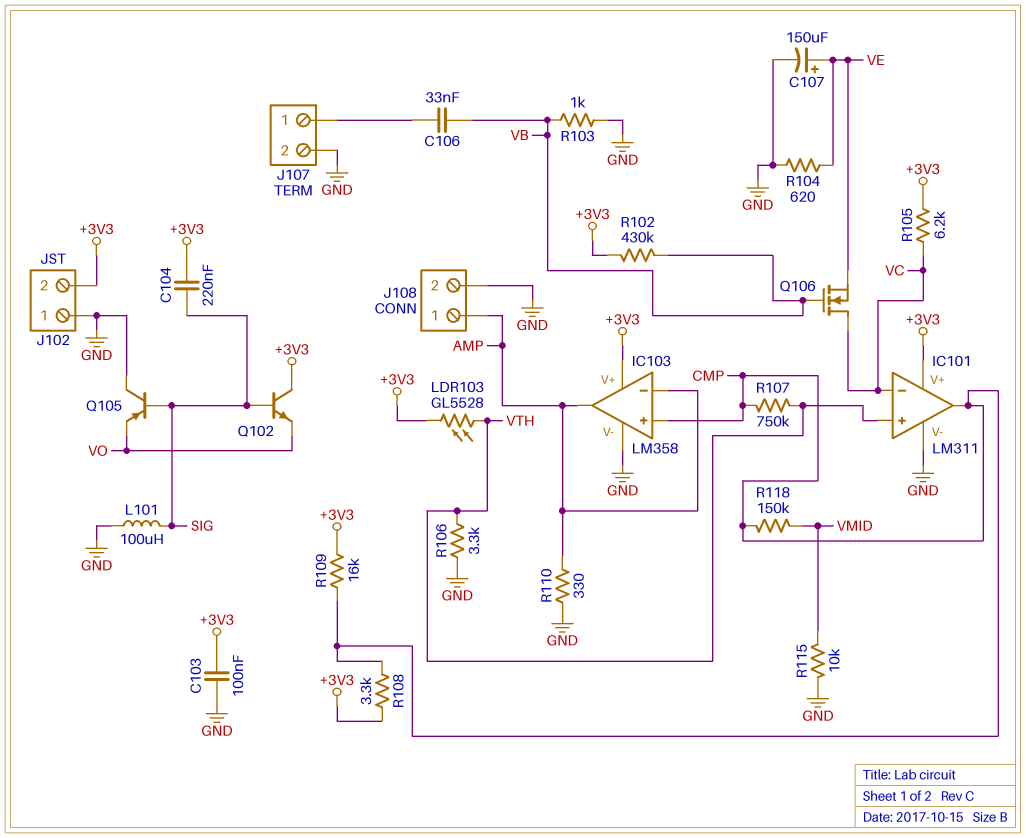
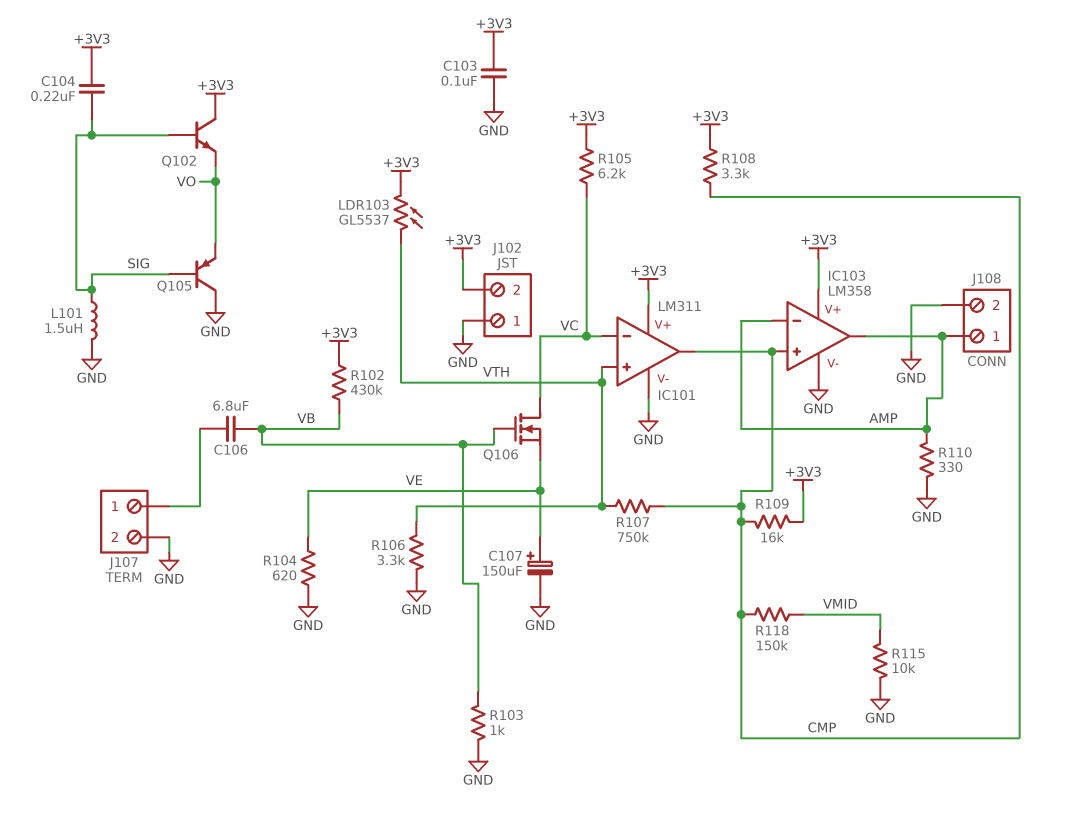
C106: 33nF (J107/1, VB) -> 6.8uF (J107/1, VB)
L101: 100uH (GND, SIG) -> 1.5uH (GND, SIG)
LDR103: GL5528 (+3V3, VTH) -> GL5537 (+3V3, VTH)

